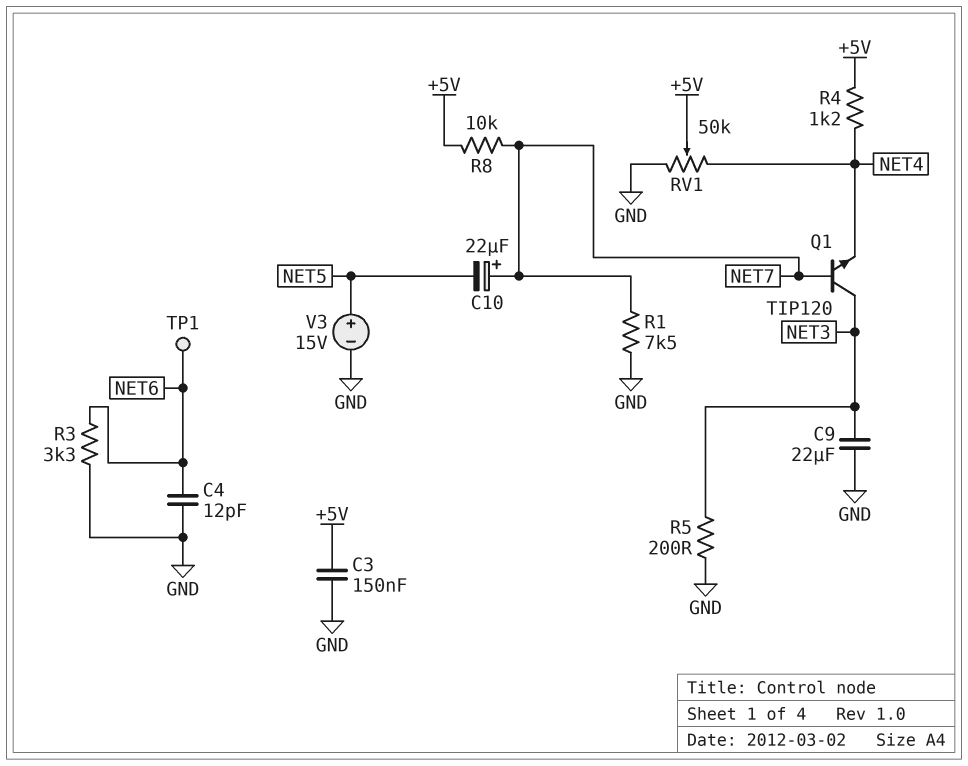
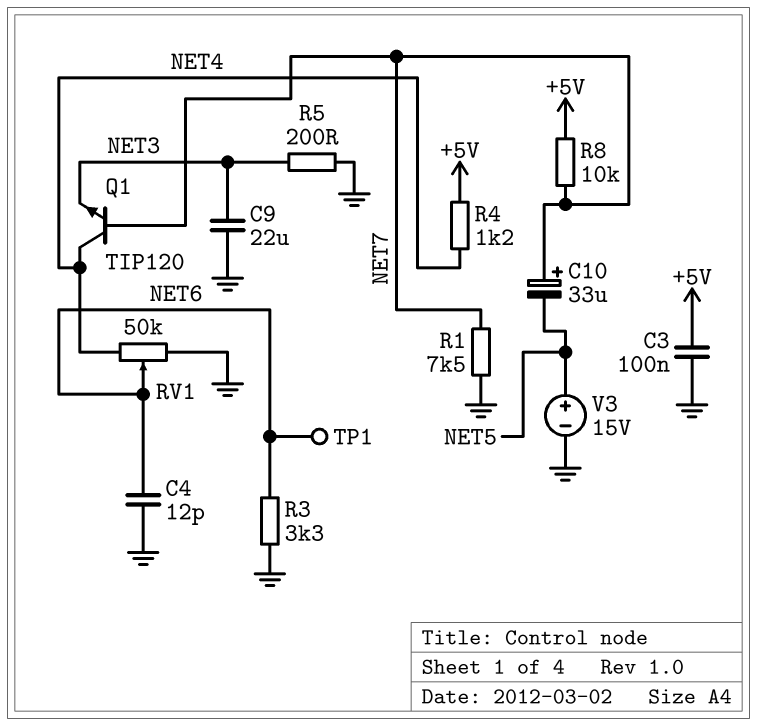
C3: 150nF (+5V, GND) -> 100nF (+5V, GND)
C10: 22uF (plus NET7, minus NET5) -> 33uF (plus NET7, minus NET5)
Q1: NPN TIP120 (B NET7, C NET3, E NET4) -> NPN TIP120 (B NET7, C NET4, E NET3)
RV1: 50k (GND, NET4, wiper +5V) -> 50k (GND, NET4, wiper NET6)

